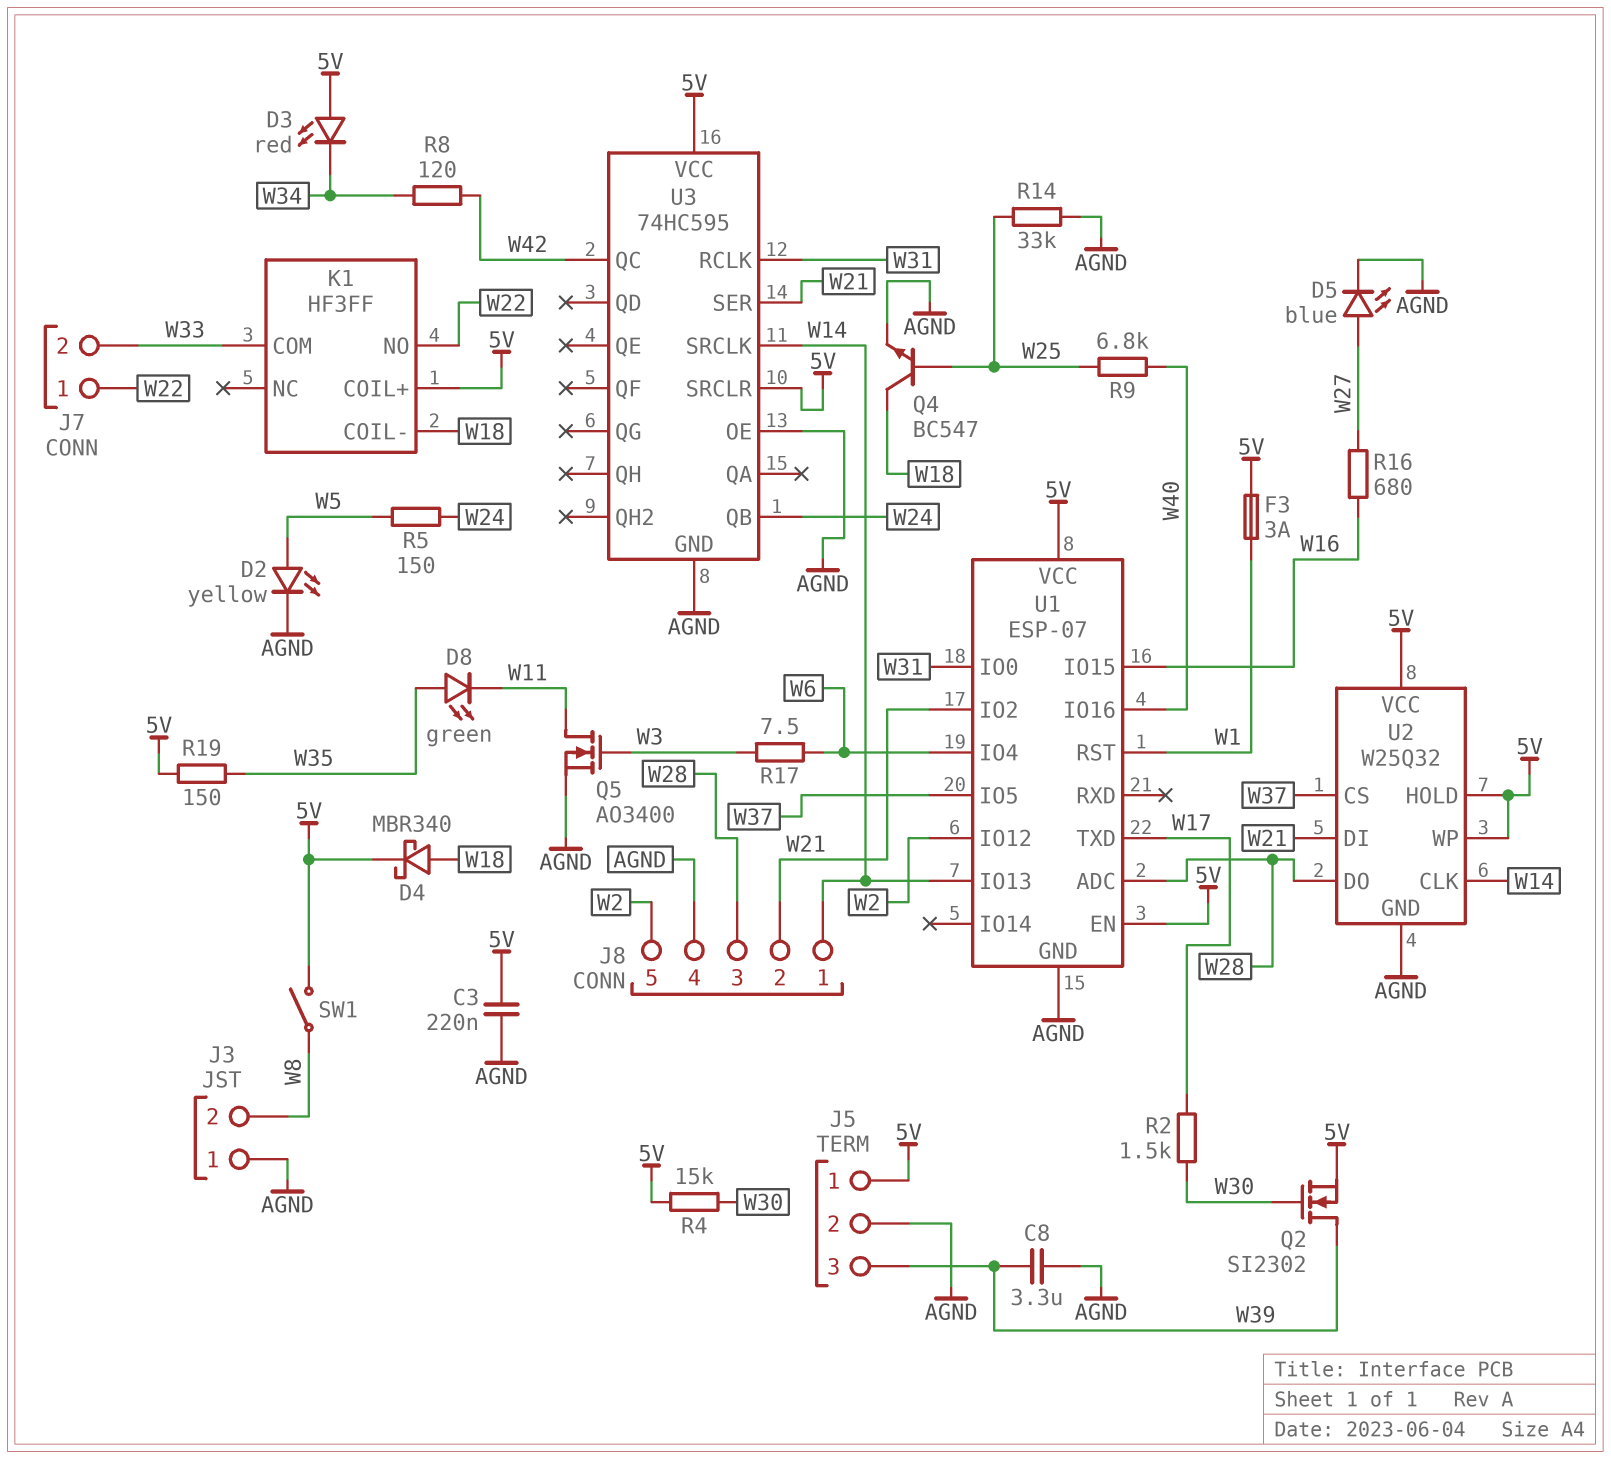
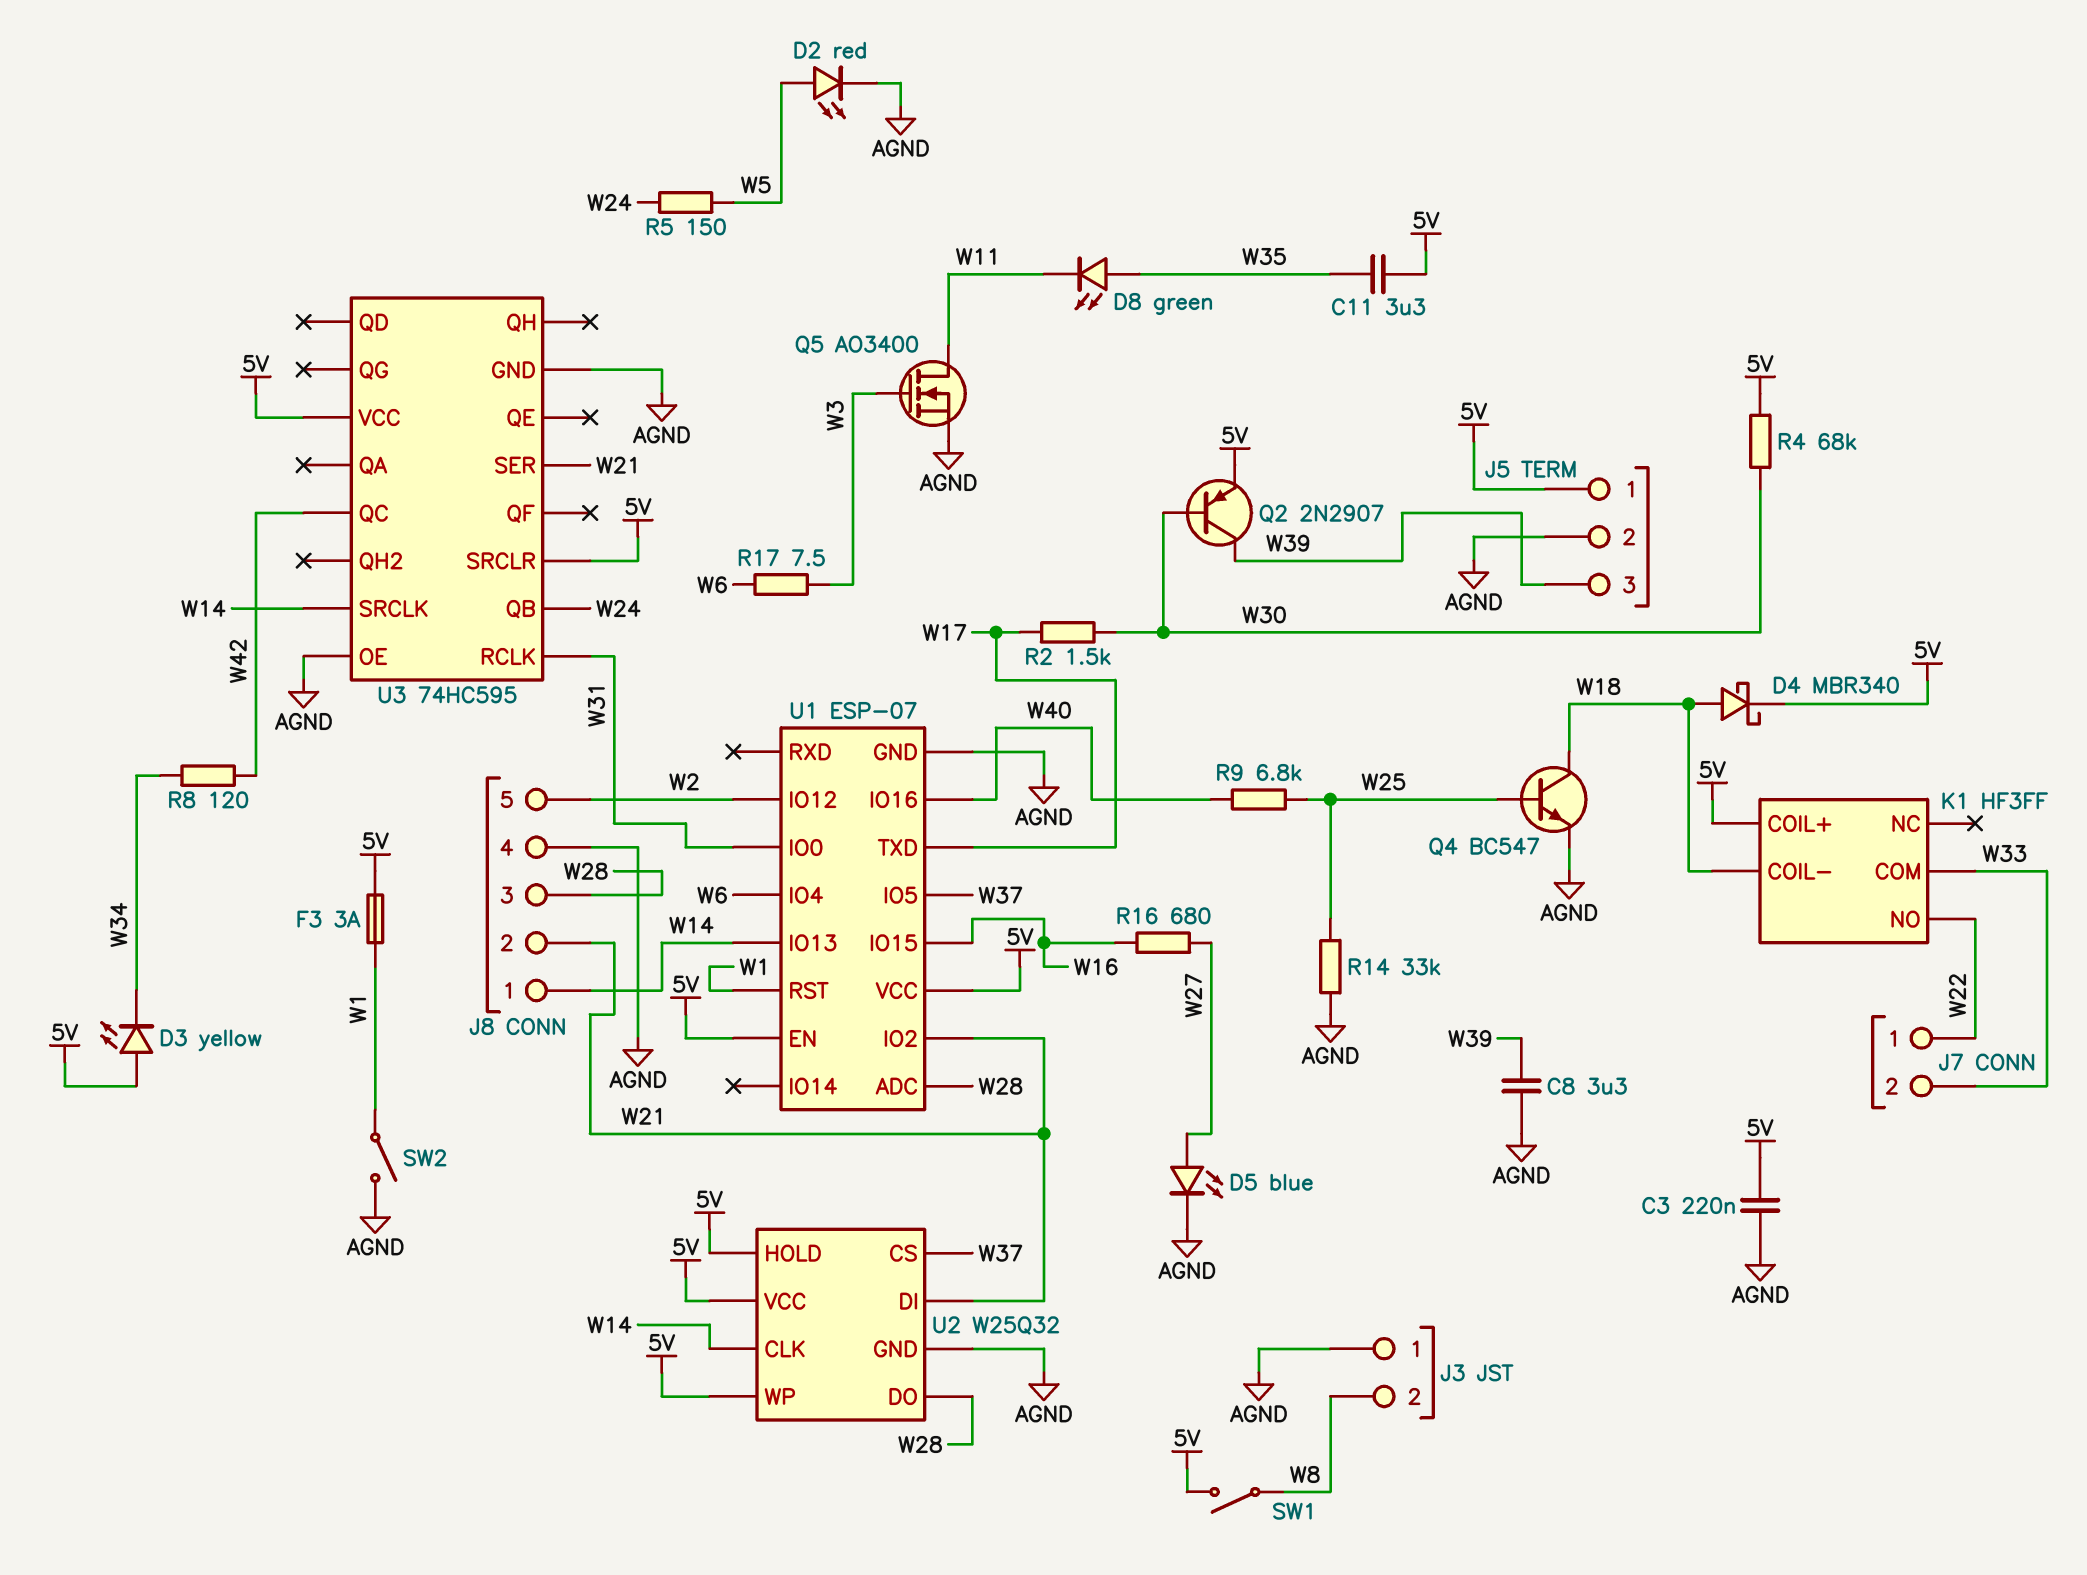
C11: none -> 3.3uF (5V, W35)
D2: LED yellow (A W5, K AGND) -> LED red (A W5, K AGND)
D3: LED red (A 5V, K W34) -> LED yellow (A 5V, K W34)
Q2: NMOS SI2302 (G W30, D W39, S 5V) -> PNP 2N2907 (B W30, C W39, E 5V)
R4: 15k (5V, W30) -> 68k (5V, W30)
R19: 150 (5V, W35) -> none
SW2: none -> switch (AGND, W1)

